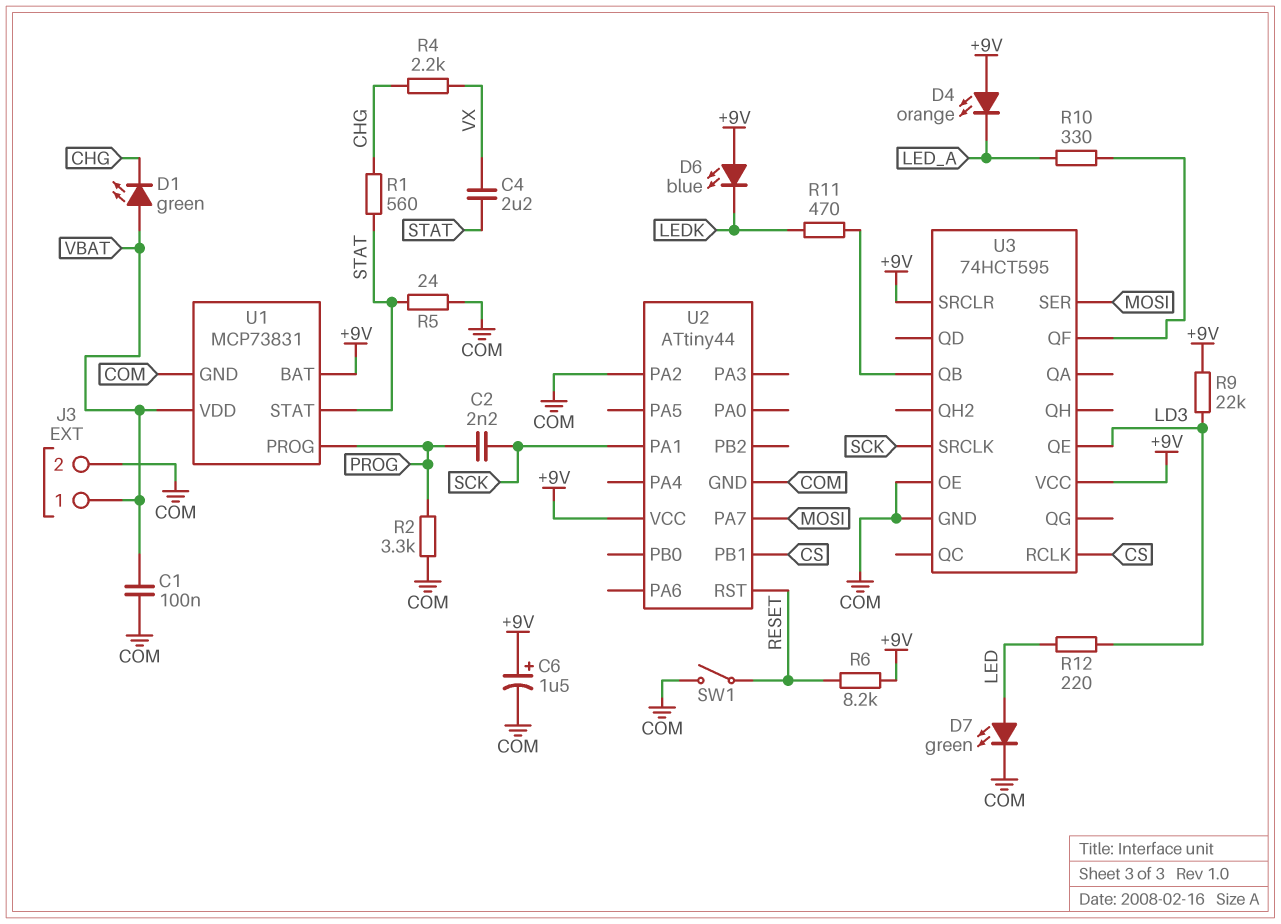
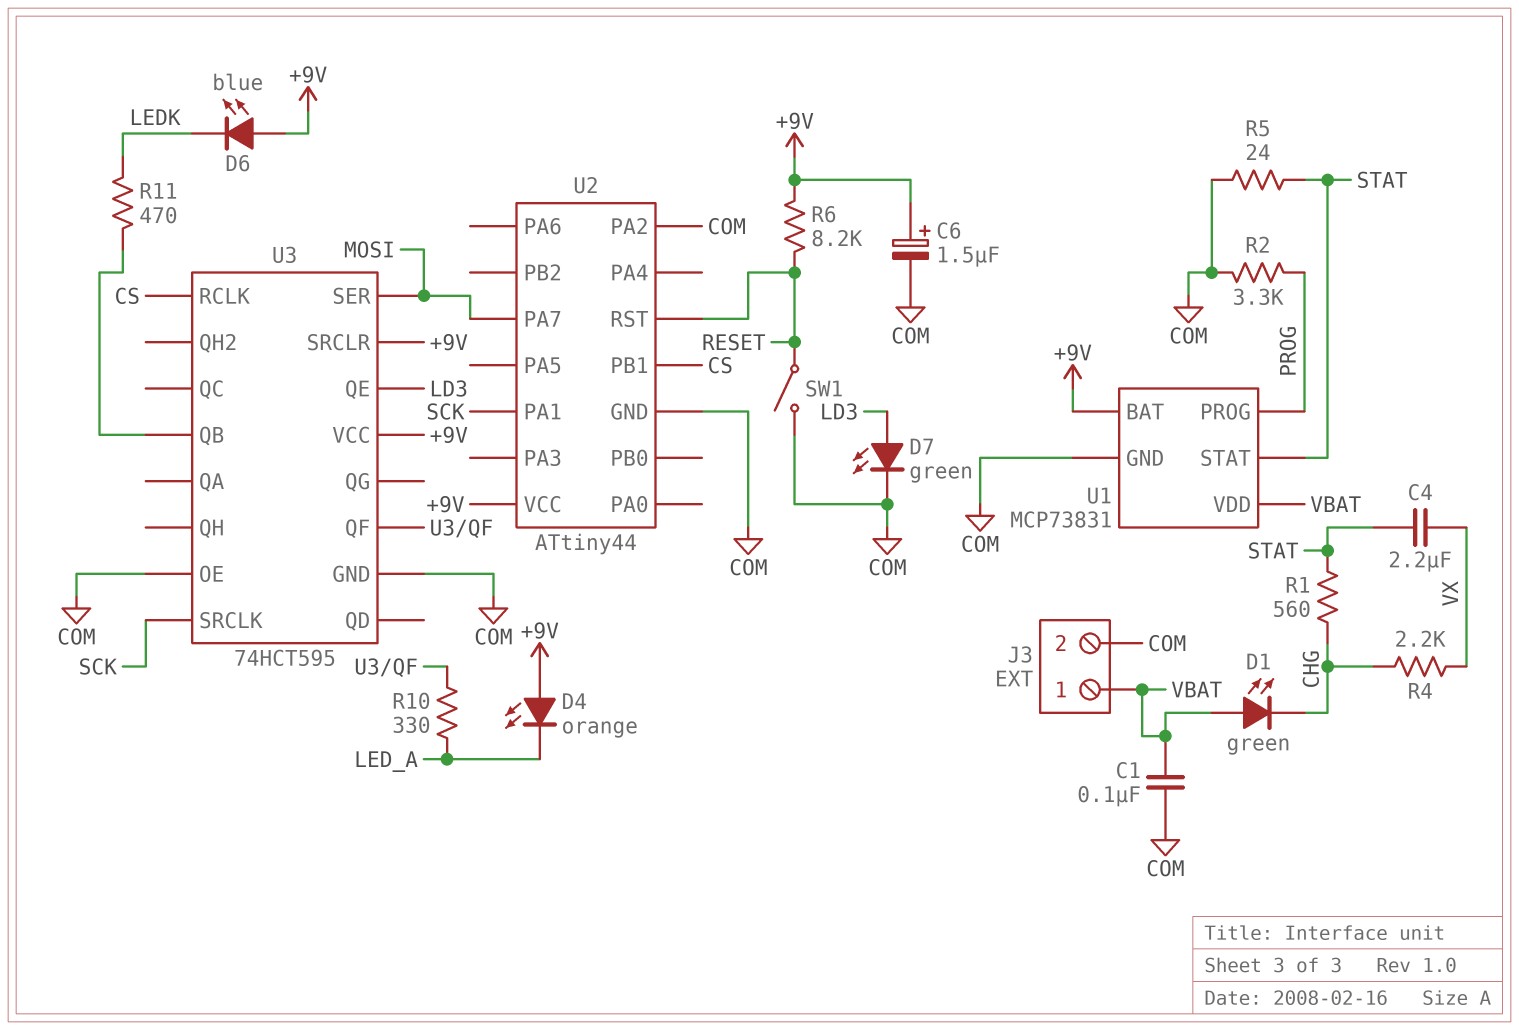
C2: 2.2nF (PROG, SCK) -> none
D7: LED green (A LED, K COM) -> LED green (A LD3, K COM)
R9: 22k (+9V, LD3) -> none
R12: 220 (LD3, LED) -> none

